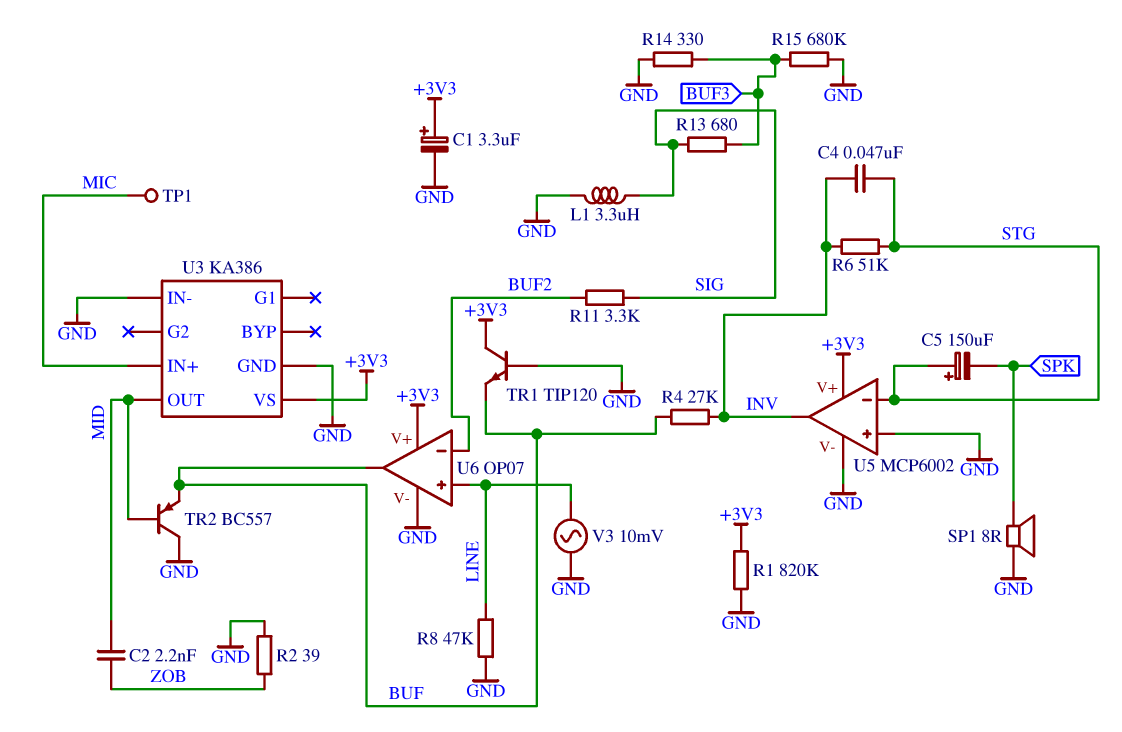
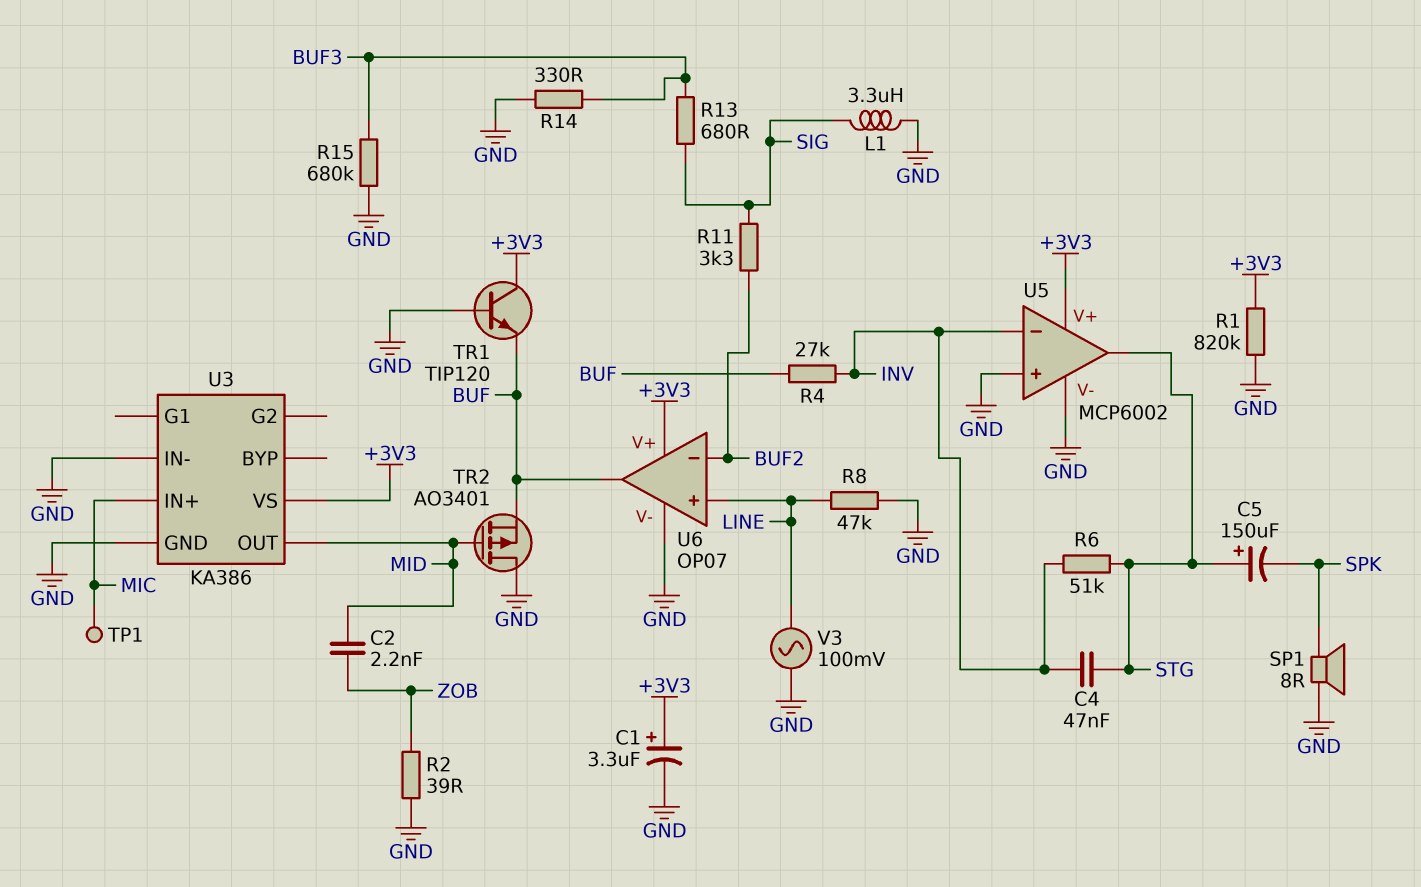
TR2: PNP BC557 (B MID, C GND, E BUF) -> PMOS AO3401 (G MID, D GND, S BUF)
U5 pin in-: STG -> INV
U5 pin out: INV -> STG
V3: AC 10mV (GND, LINE) -> AC 100mV (GND, LINE)

